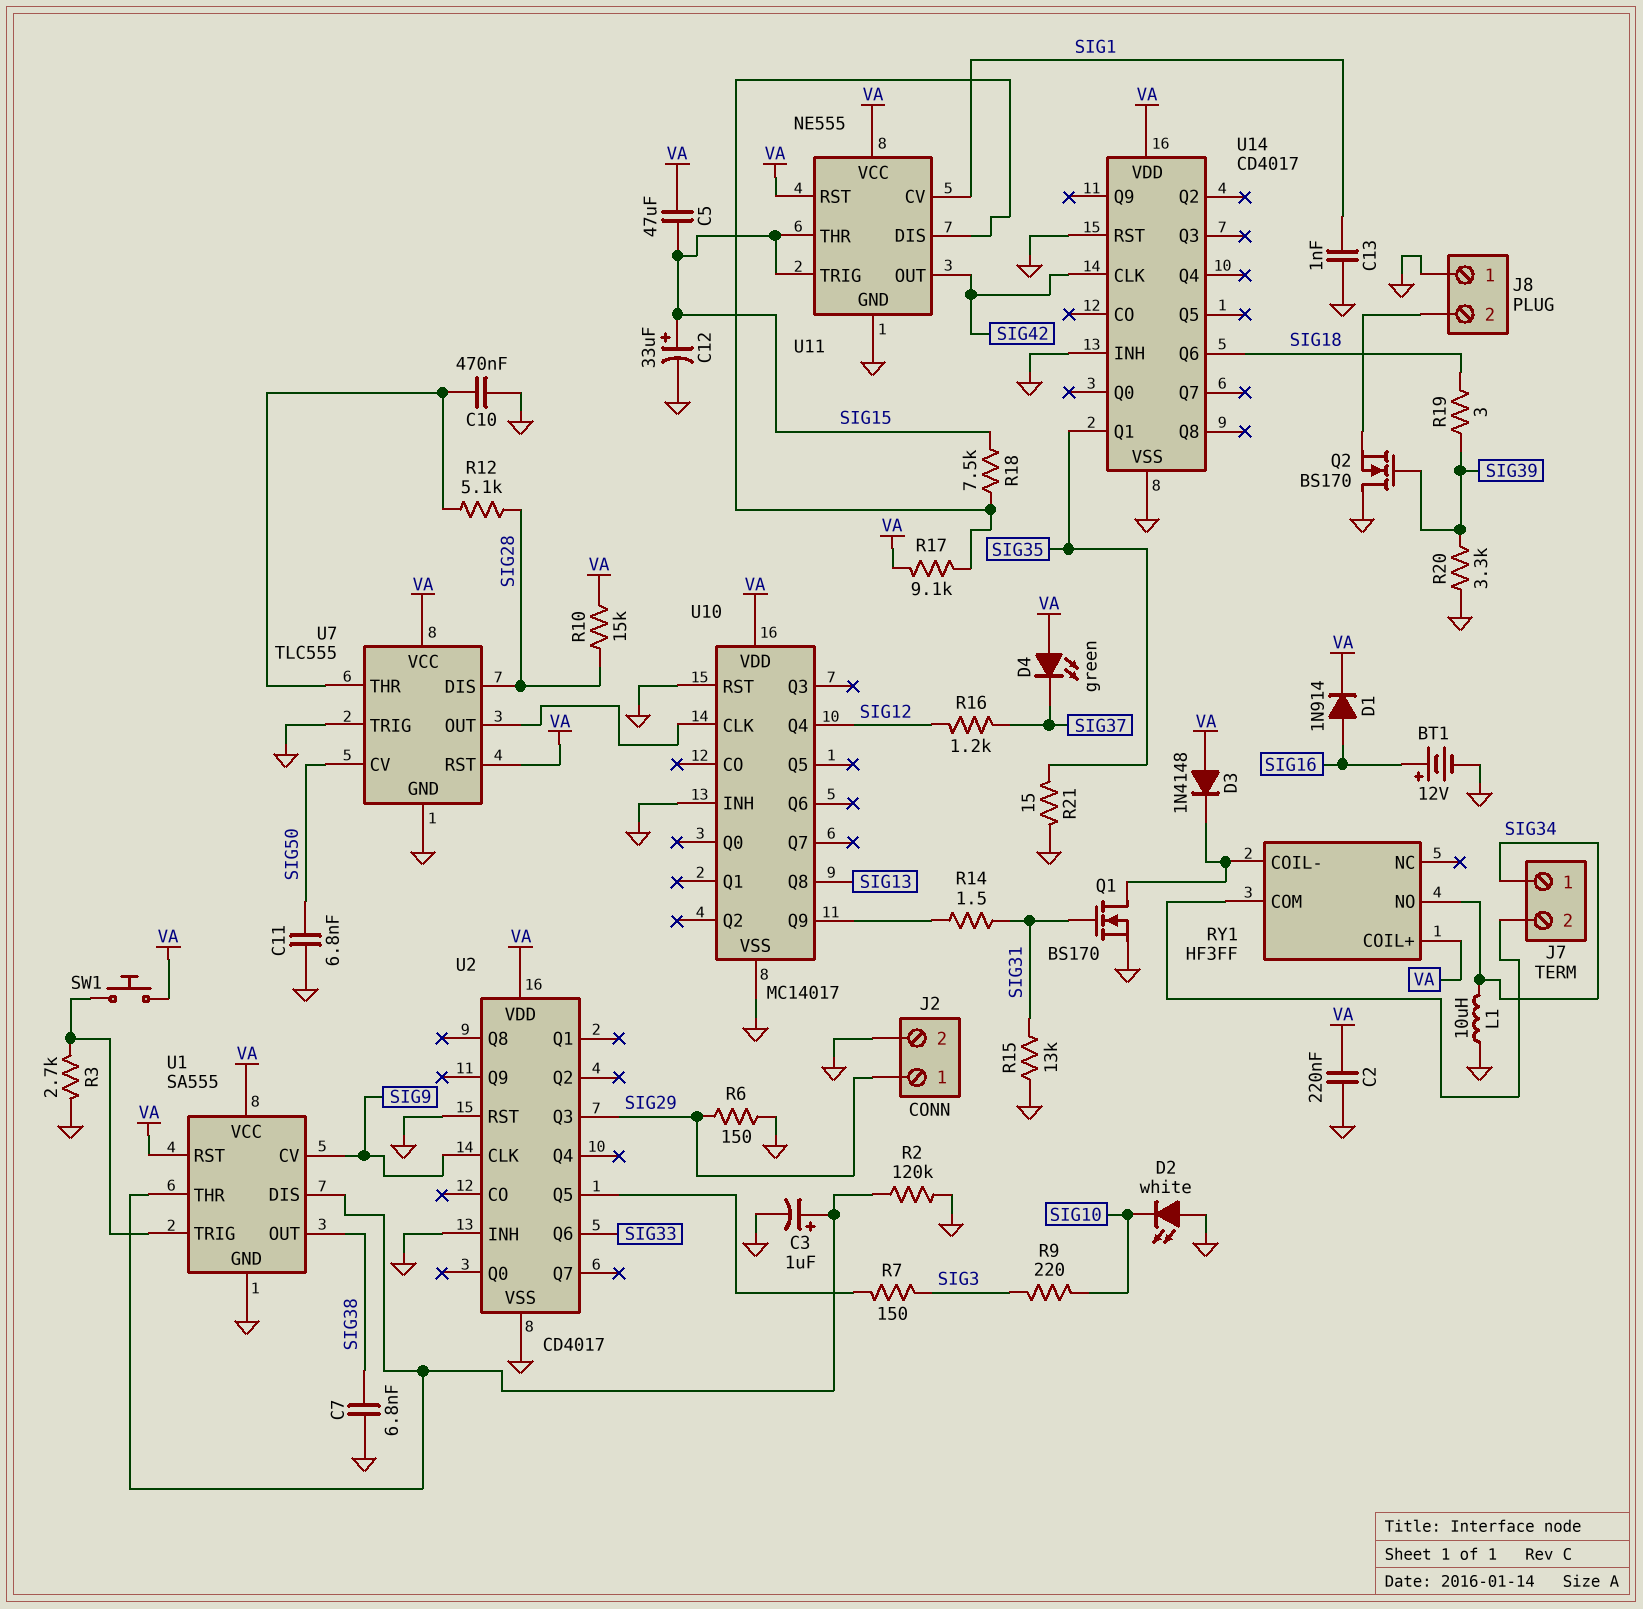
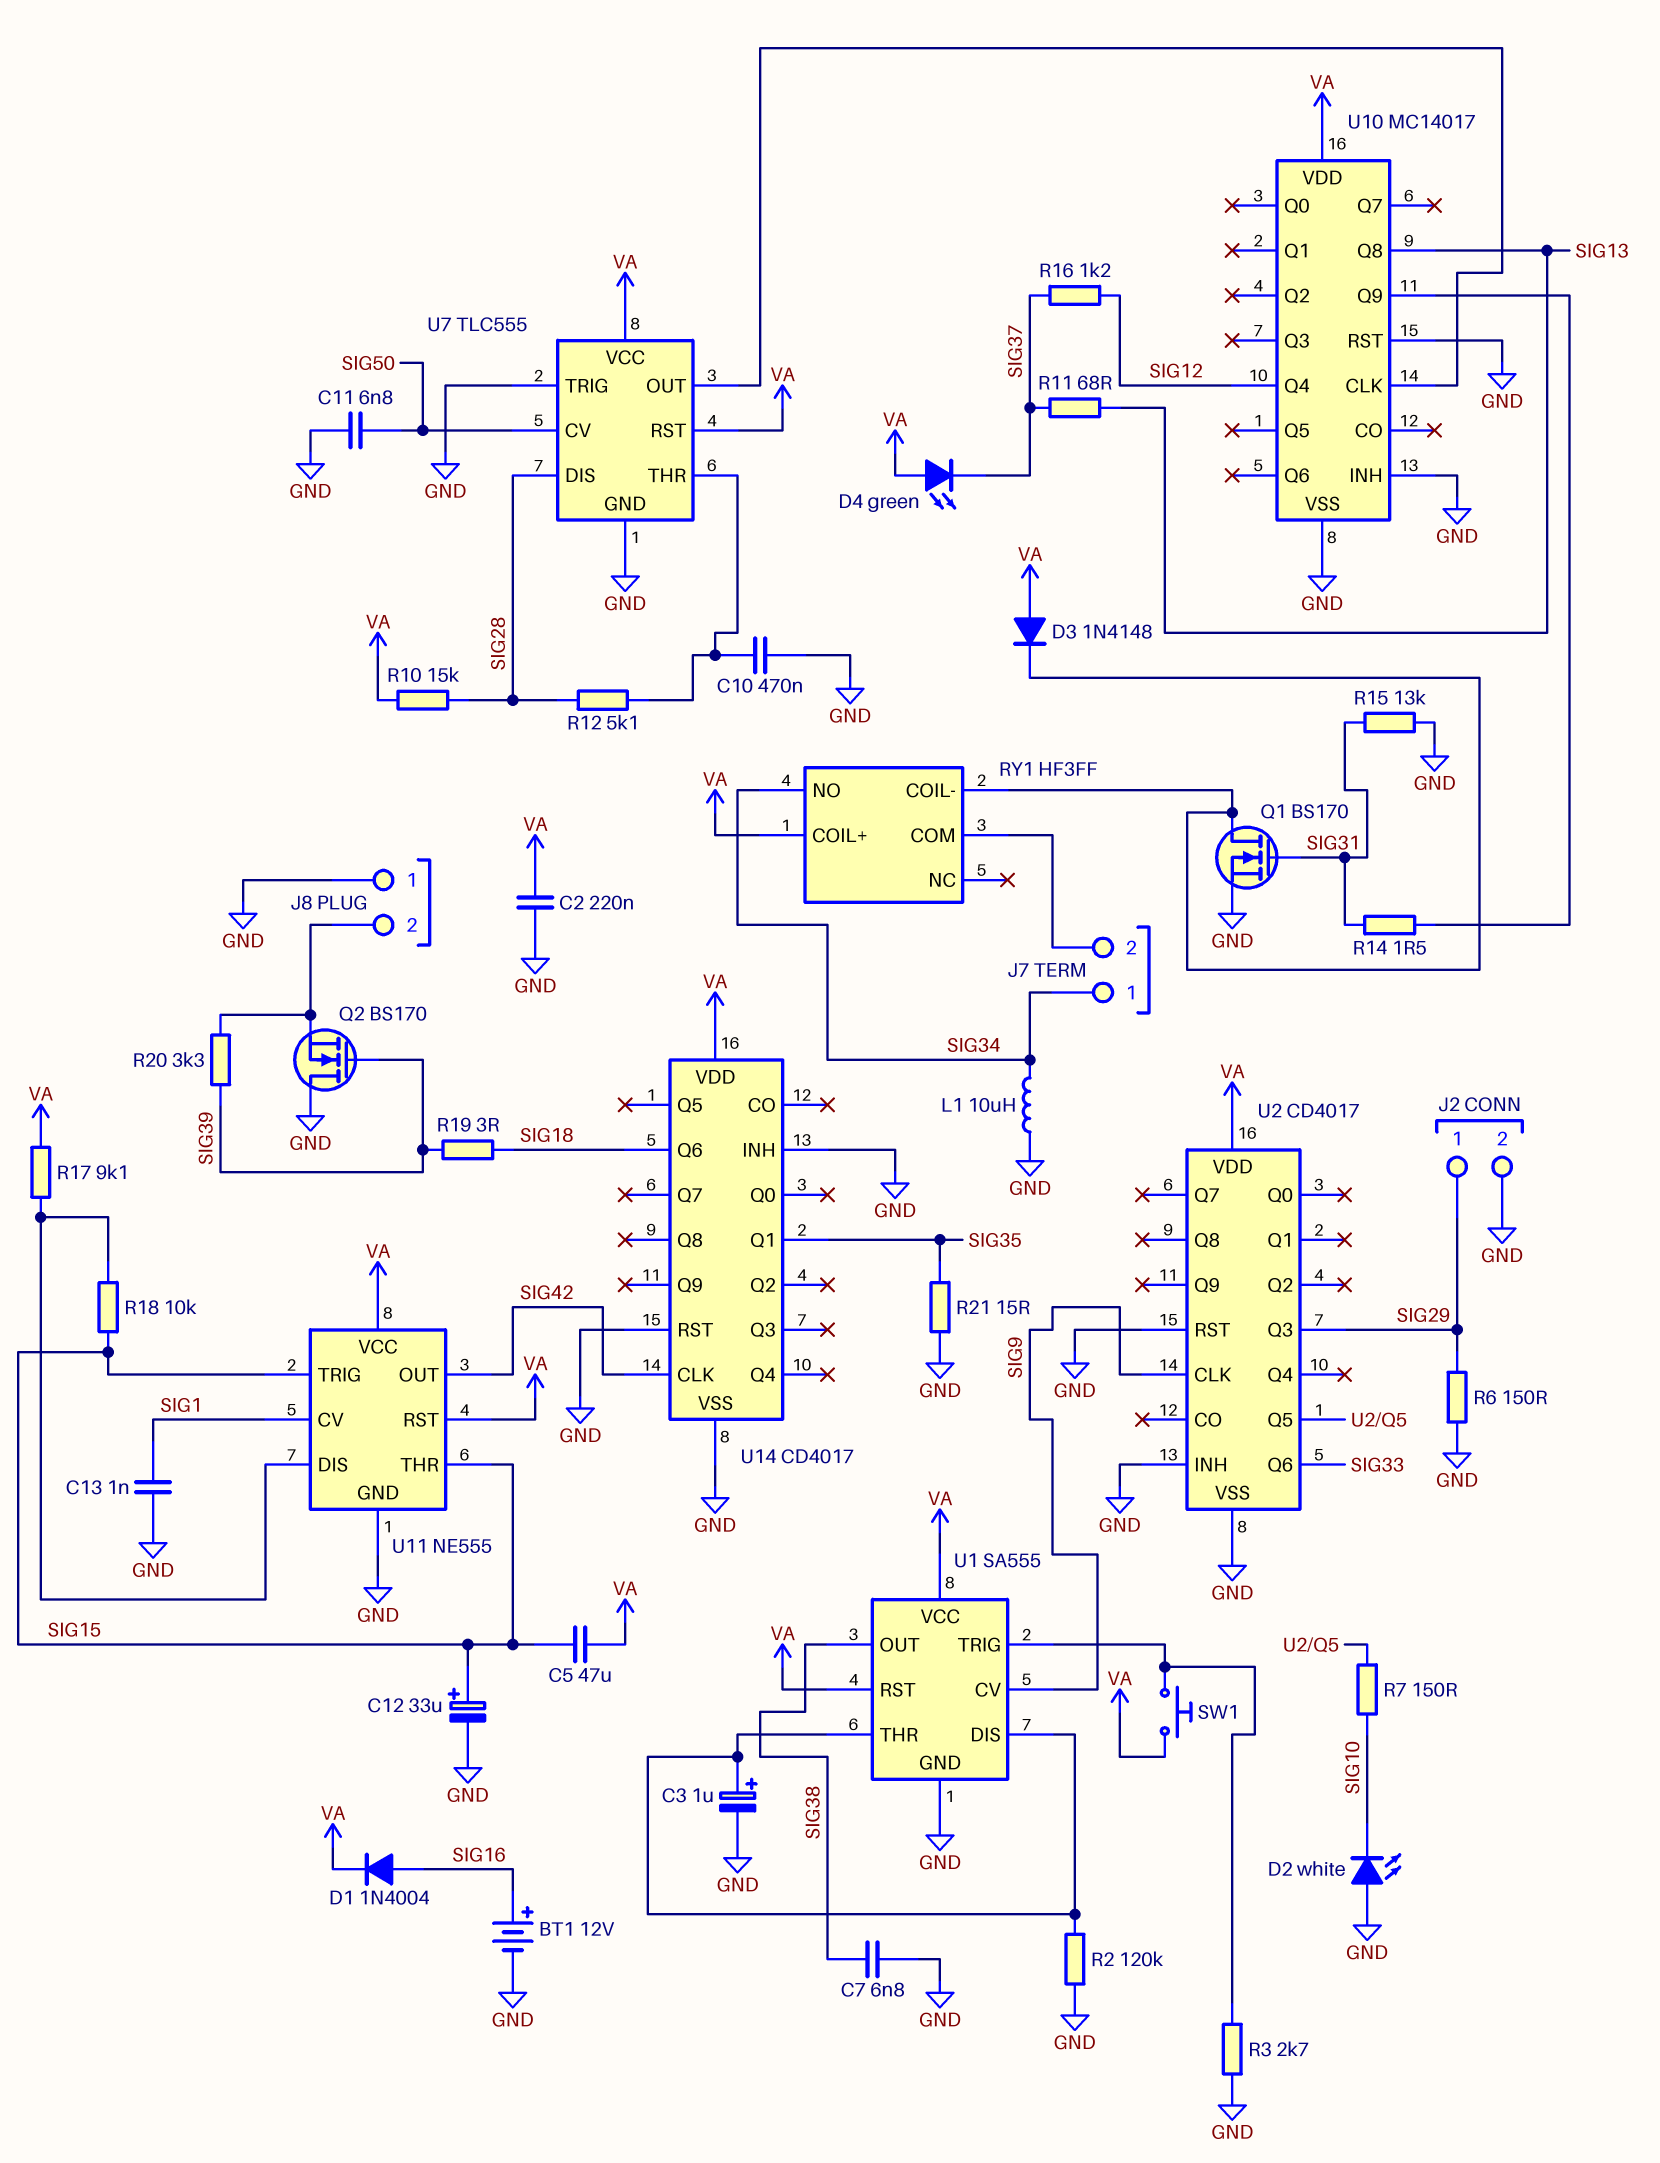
D1: diode 1N914 (A SIG16, K VA) -> diode 1N4004 (A SIG16, K VA)
R7: 150 (SIG3, U2/Q5) -> 150 (SIG10, U2/Q5)
R9: 220 (SIG3, SIG10) -> none
R11: none -> 68 (SIG13, SIG37)
R18: 7.5k (SIG15, U11/DIS) -> 10k (SIG15, U11/DIS)
R20: 3.3k (GND, SIG39) -> 3.3k (J8/2, SIG39)

